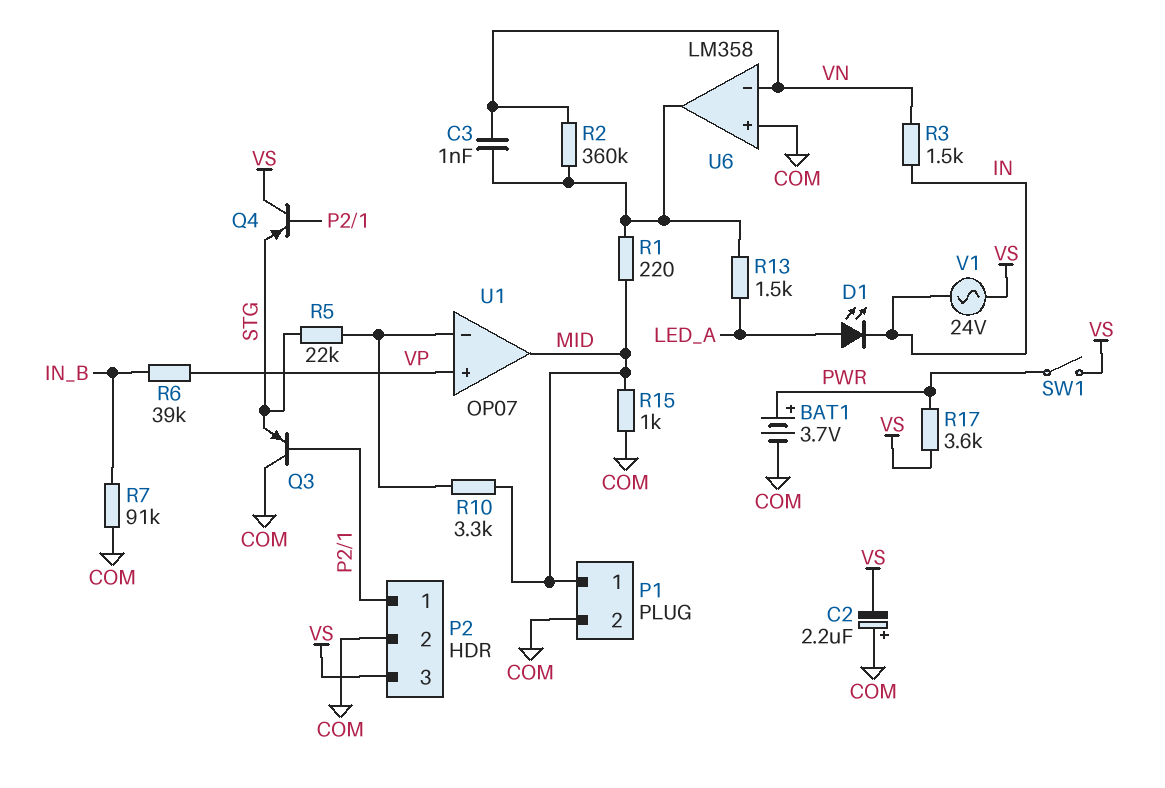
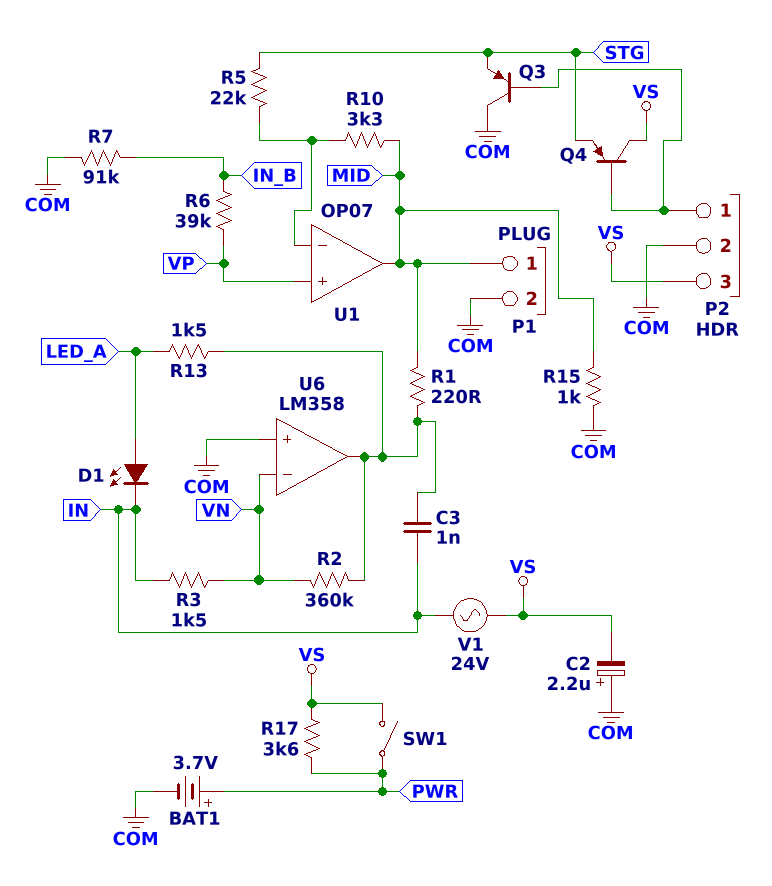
C3: 1nF (U6/out, VN) -> 1nF (IN, U6/out)

